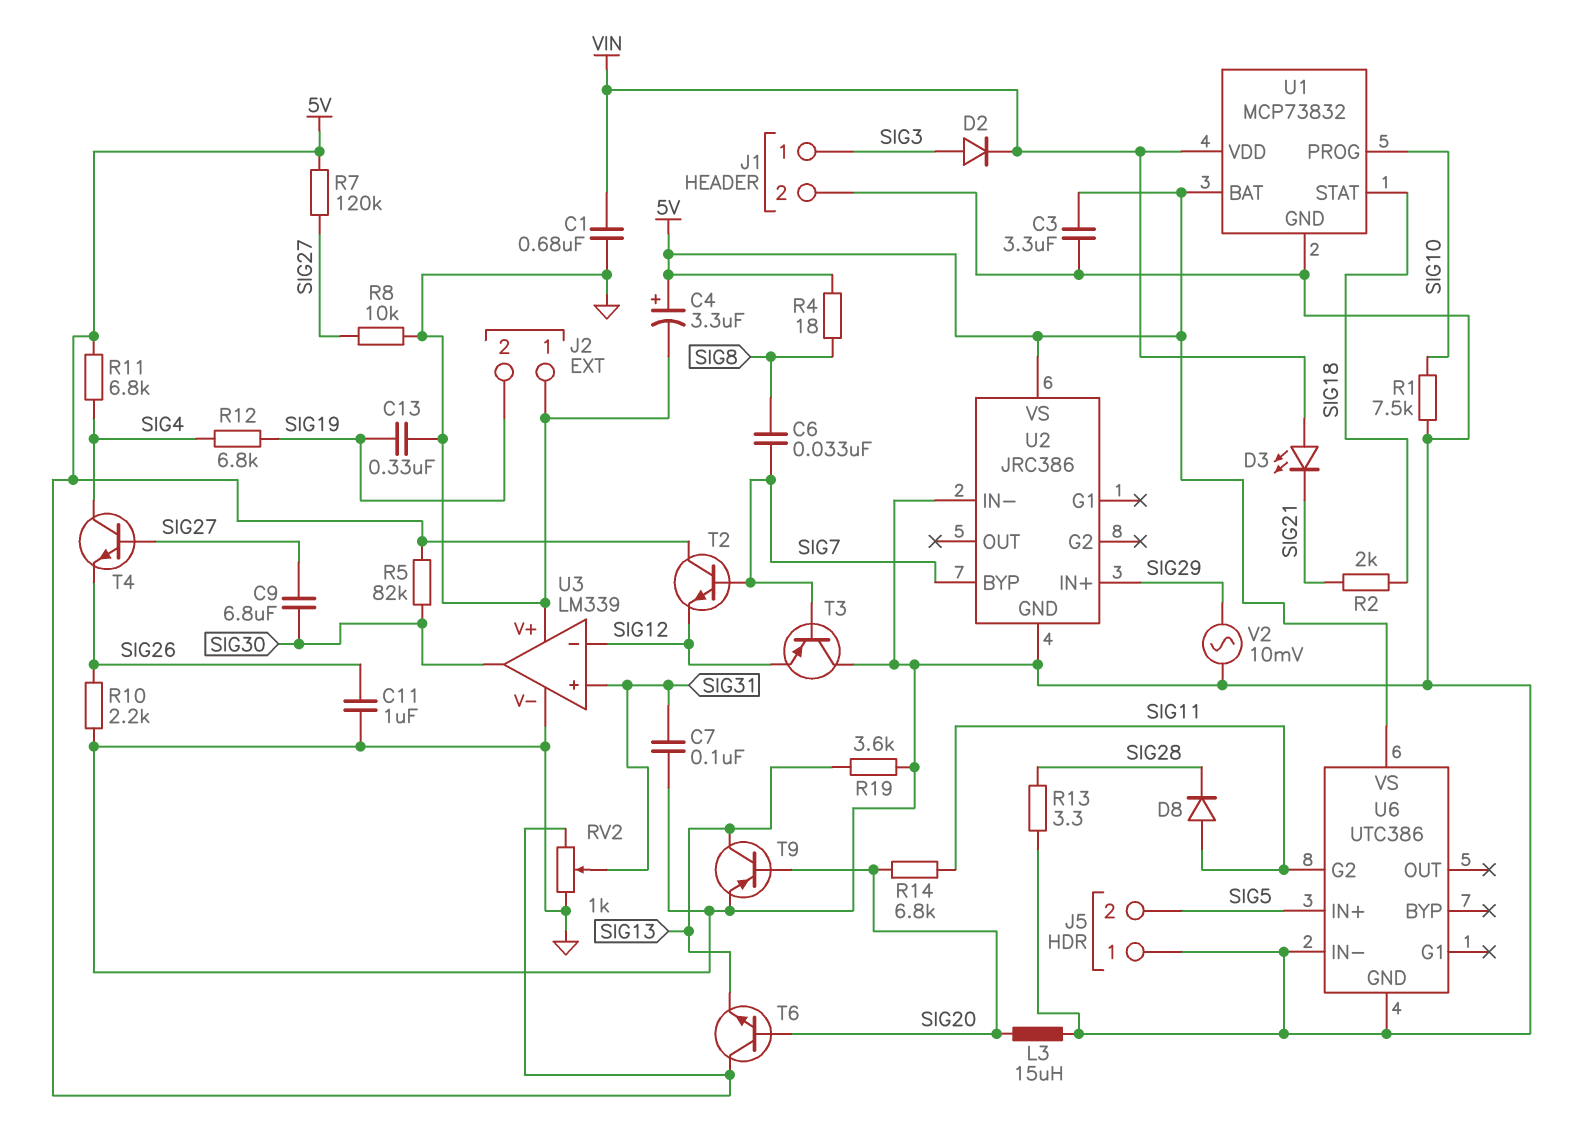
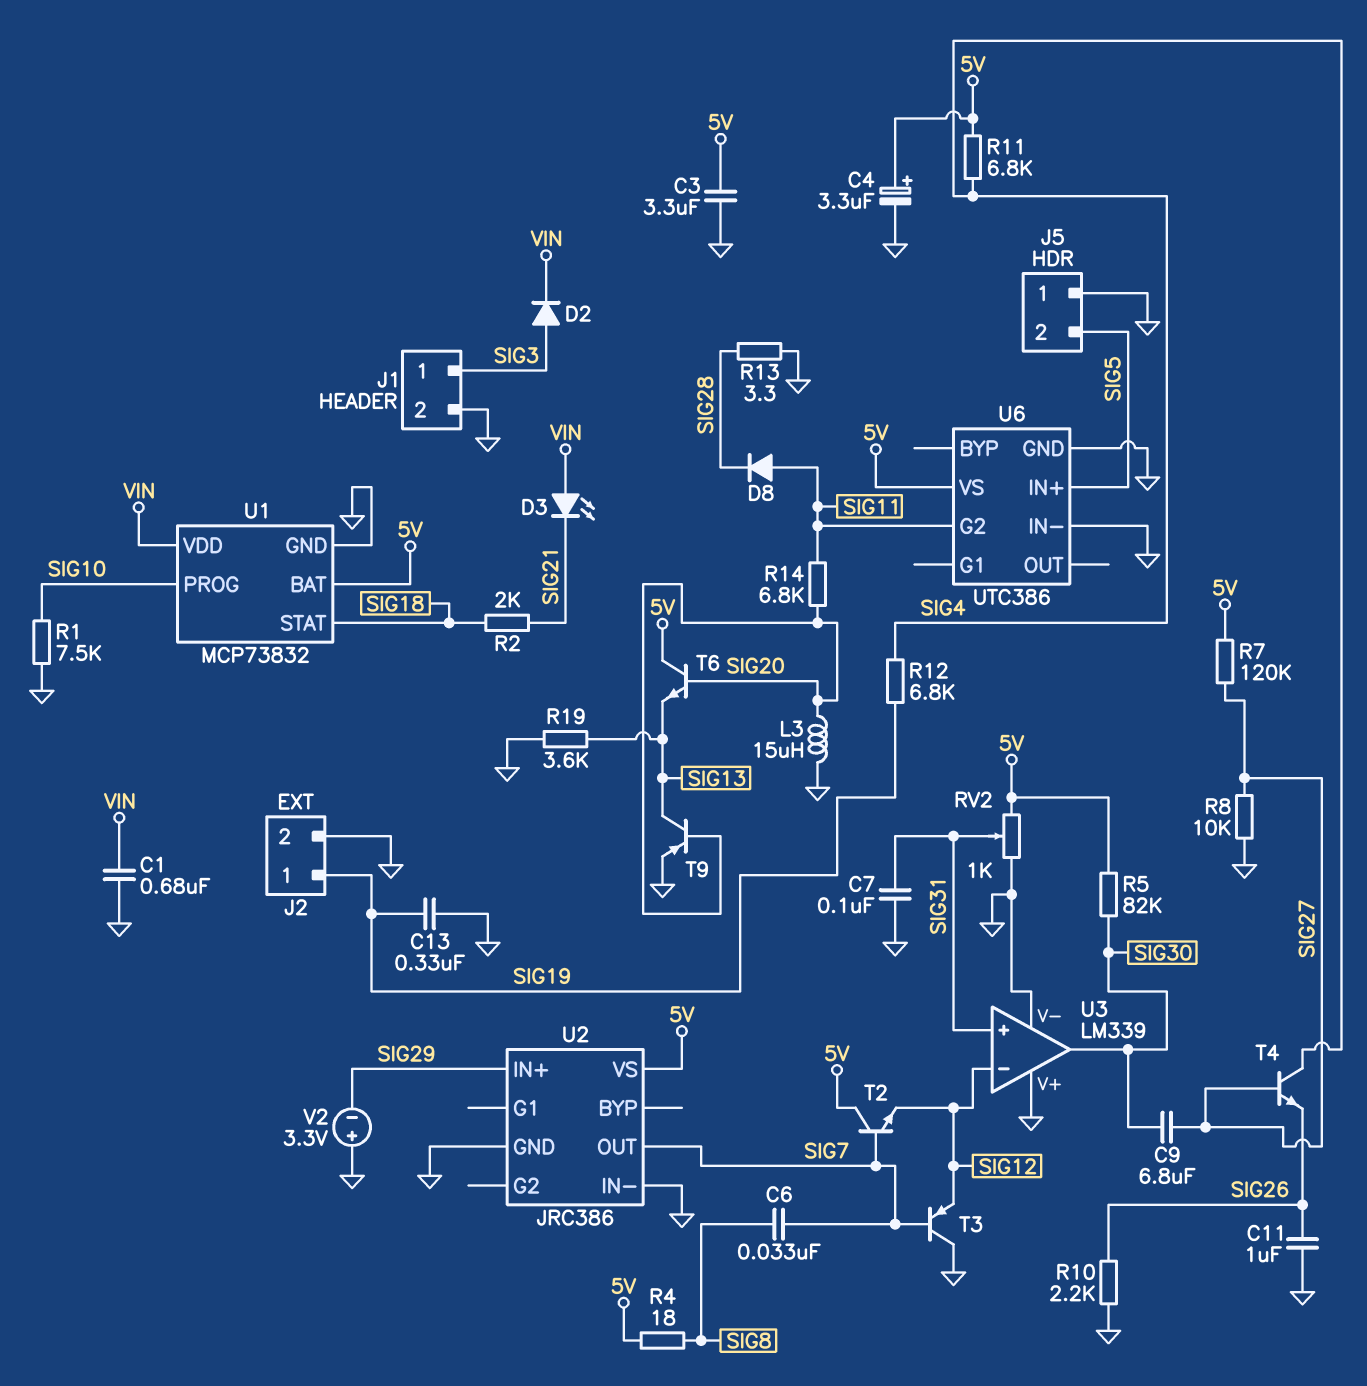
J2 pin 1: GND -> SIG19
J2 pin 2: SIG19 -> GND
U2 pin BYP: SIG7 -> none
U2 pin OUT: none -> SIG7
V2: AC 10mV (GND, SIG29) -> 3.3V (plus GND, minus SIG29)

